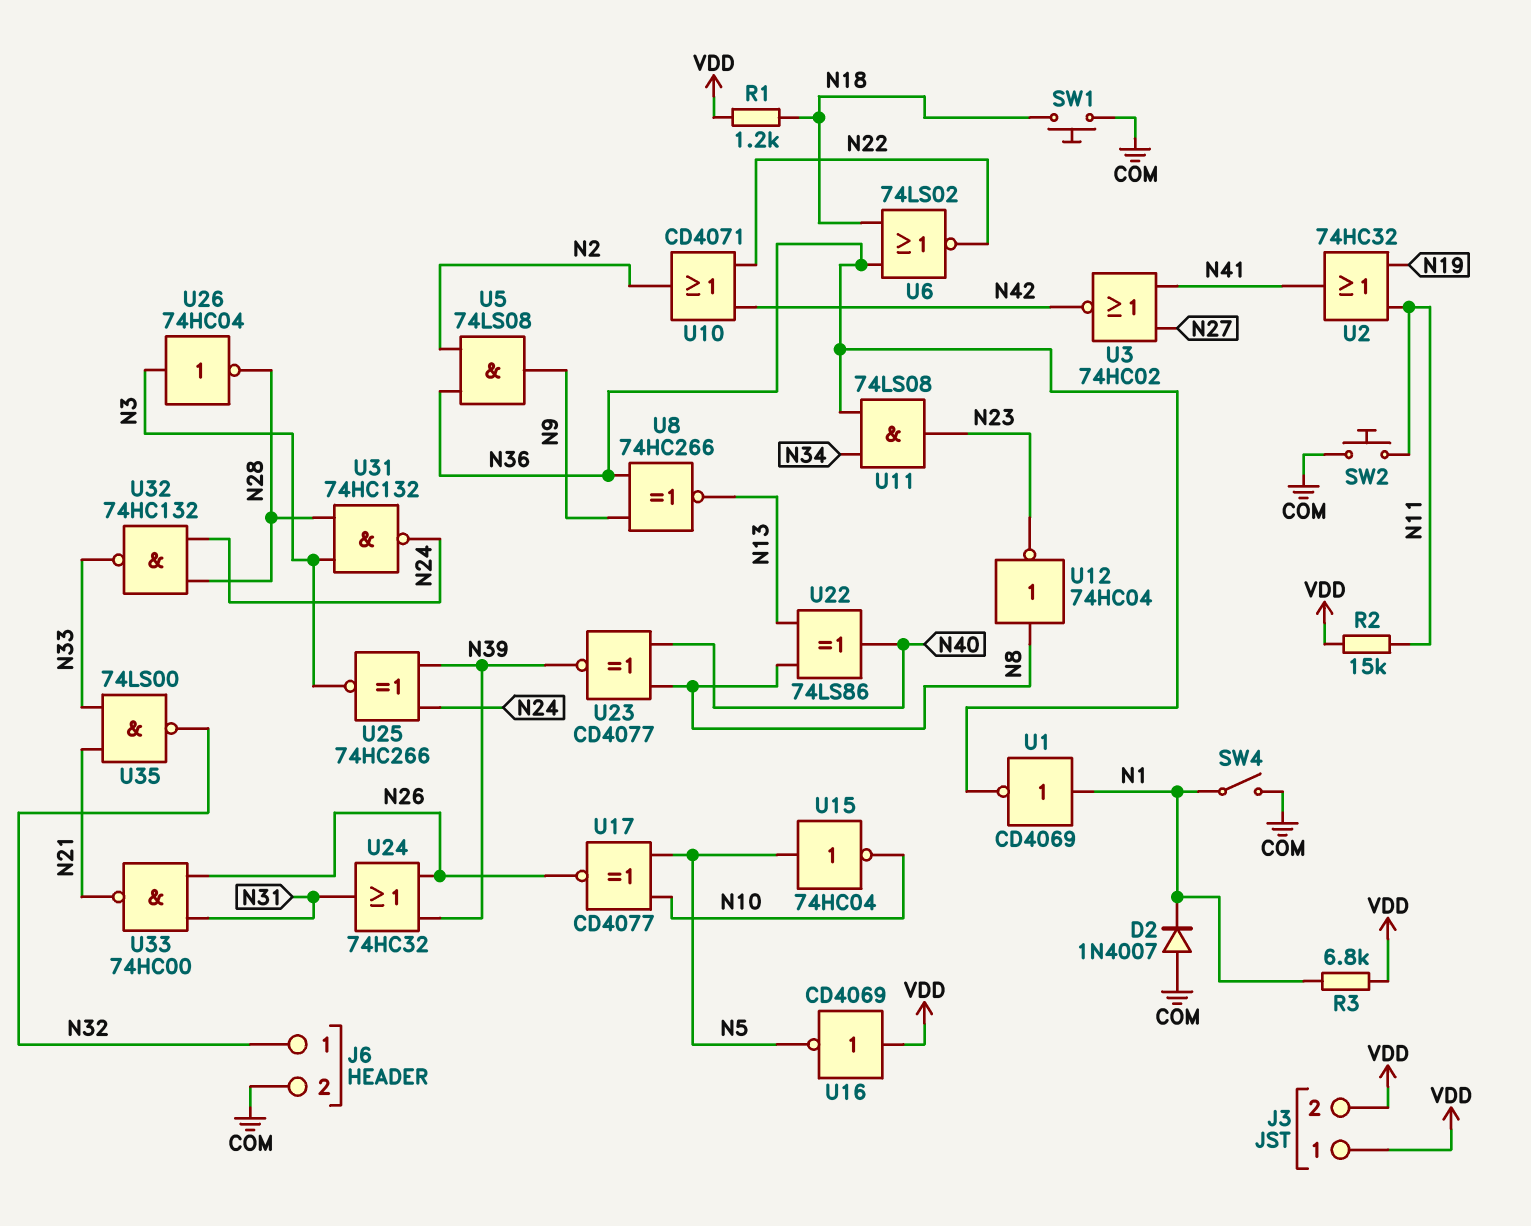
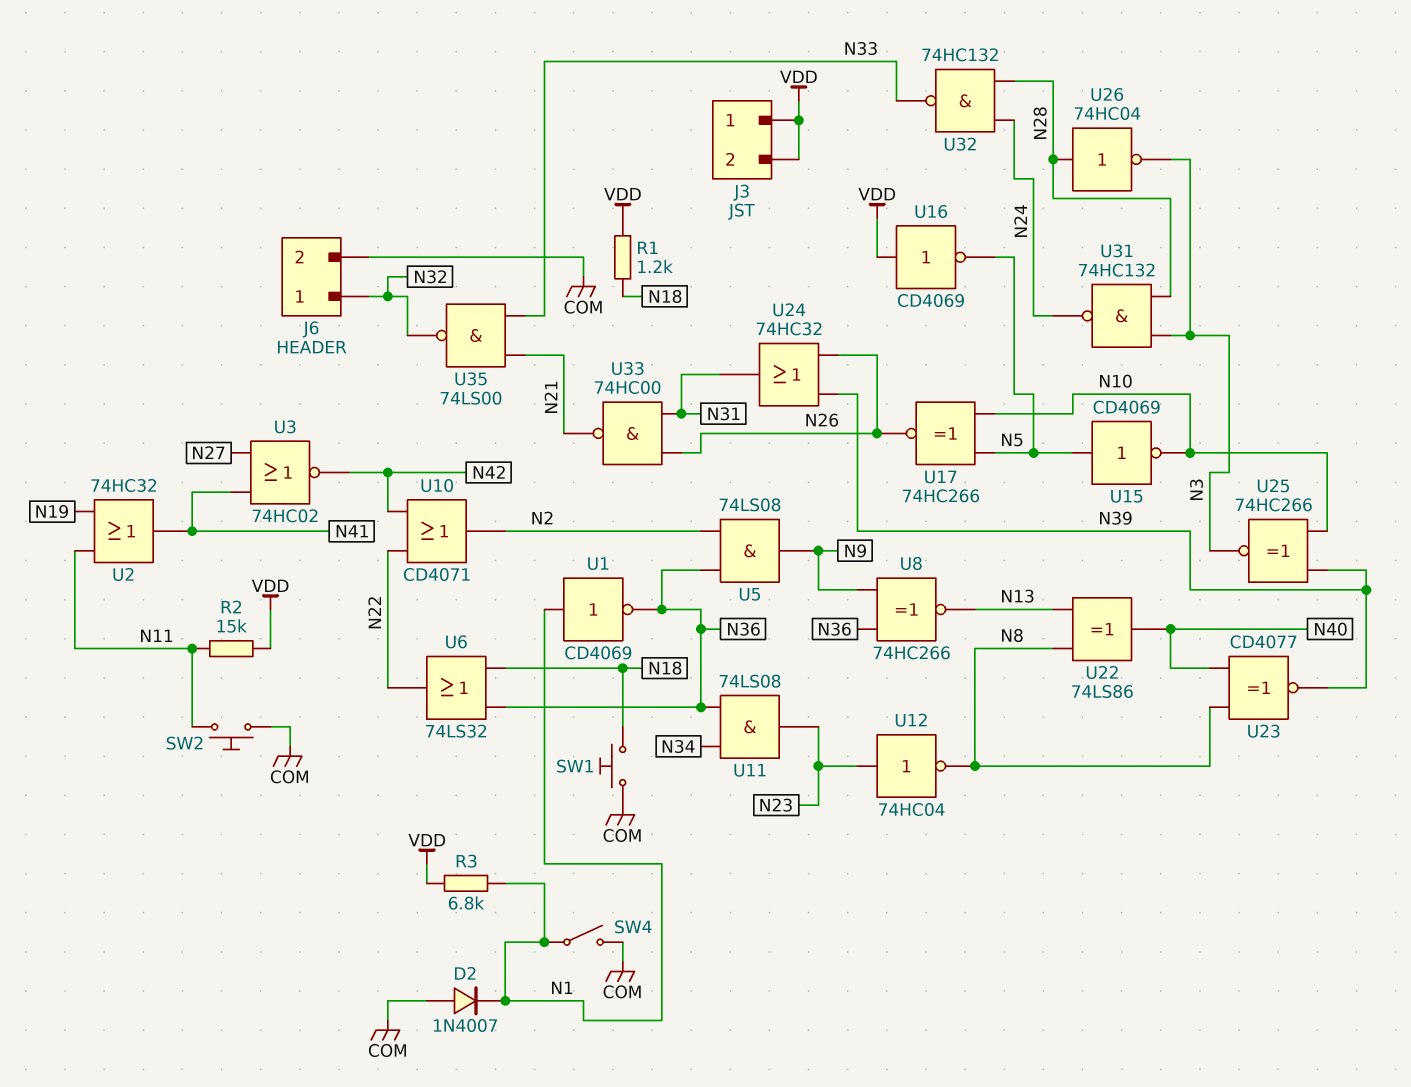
U6: NOR 74LS02 (in N18, in N36, out N22) -> OR 74LS32 (in N18, in N36, out N22)
U12: NOT 74HC04 (in N8, out N23) -> NOT 74HC04 (in N23, out N8)
U15: NOT 74HC04 (in N5, out N10) -> NOT CD4069 (in N5, out N10)
U17: XNOR CD4077 (in N5, in N10, out N26) -> XNOR 74HC266 (in N5, in N10, out N26)
U25: XNOR 74HC266 (in N24, in N39, out N3) -> XNOR 74HC266 (in N10, in N39, out N3)
U26: NOT 74HC04 (in N3, out N28) -> NOT 74HC04 (in N28, out N3)

